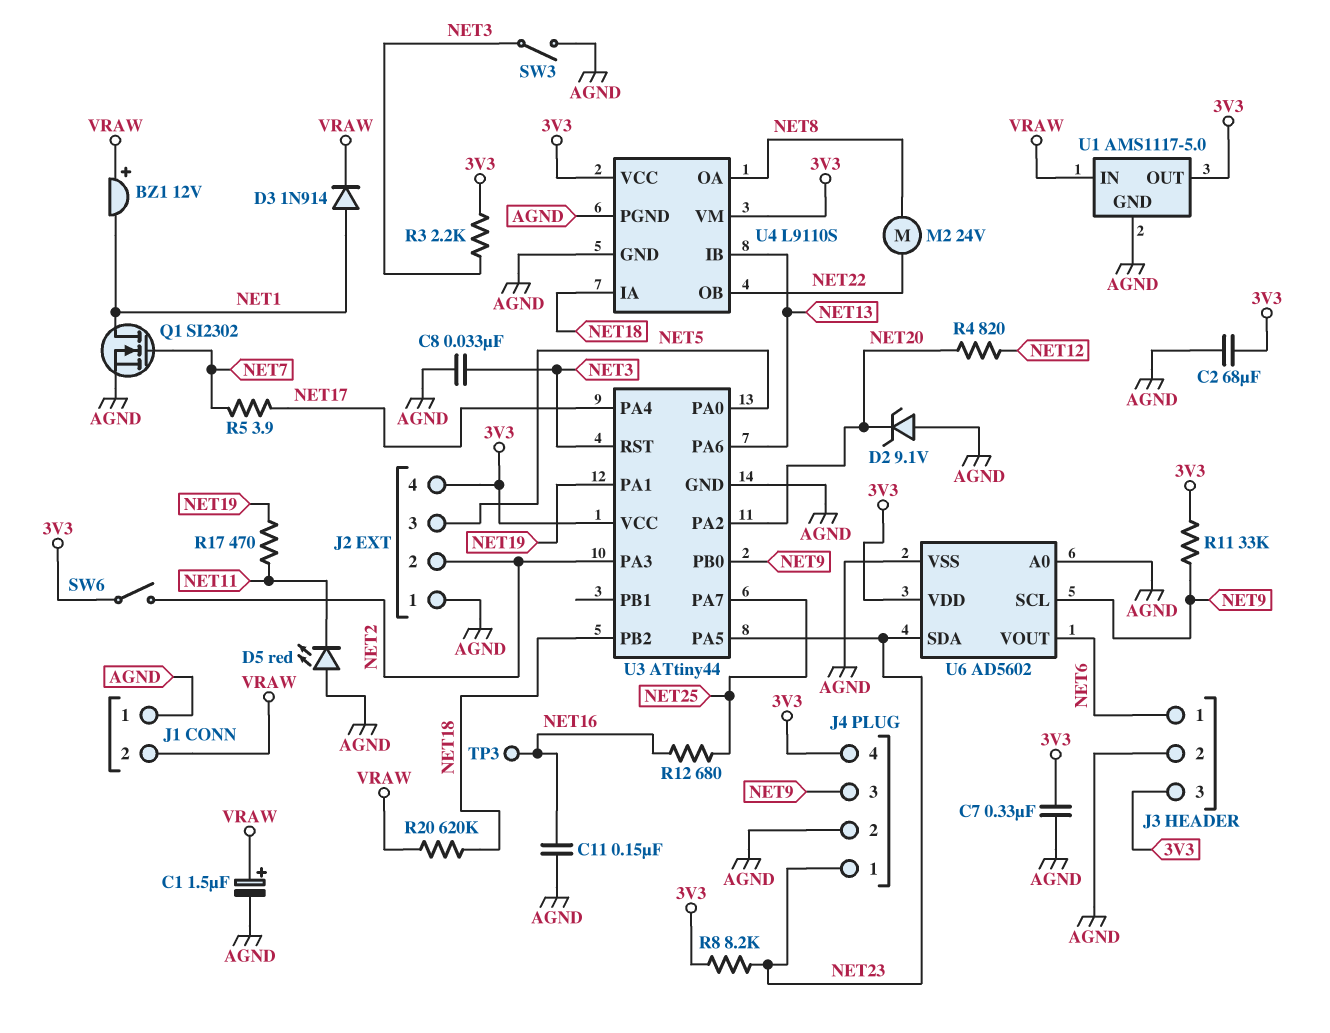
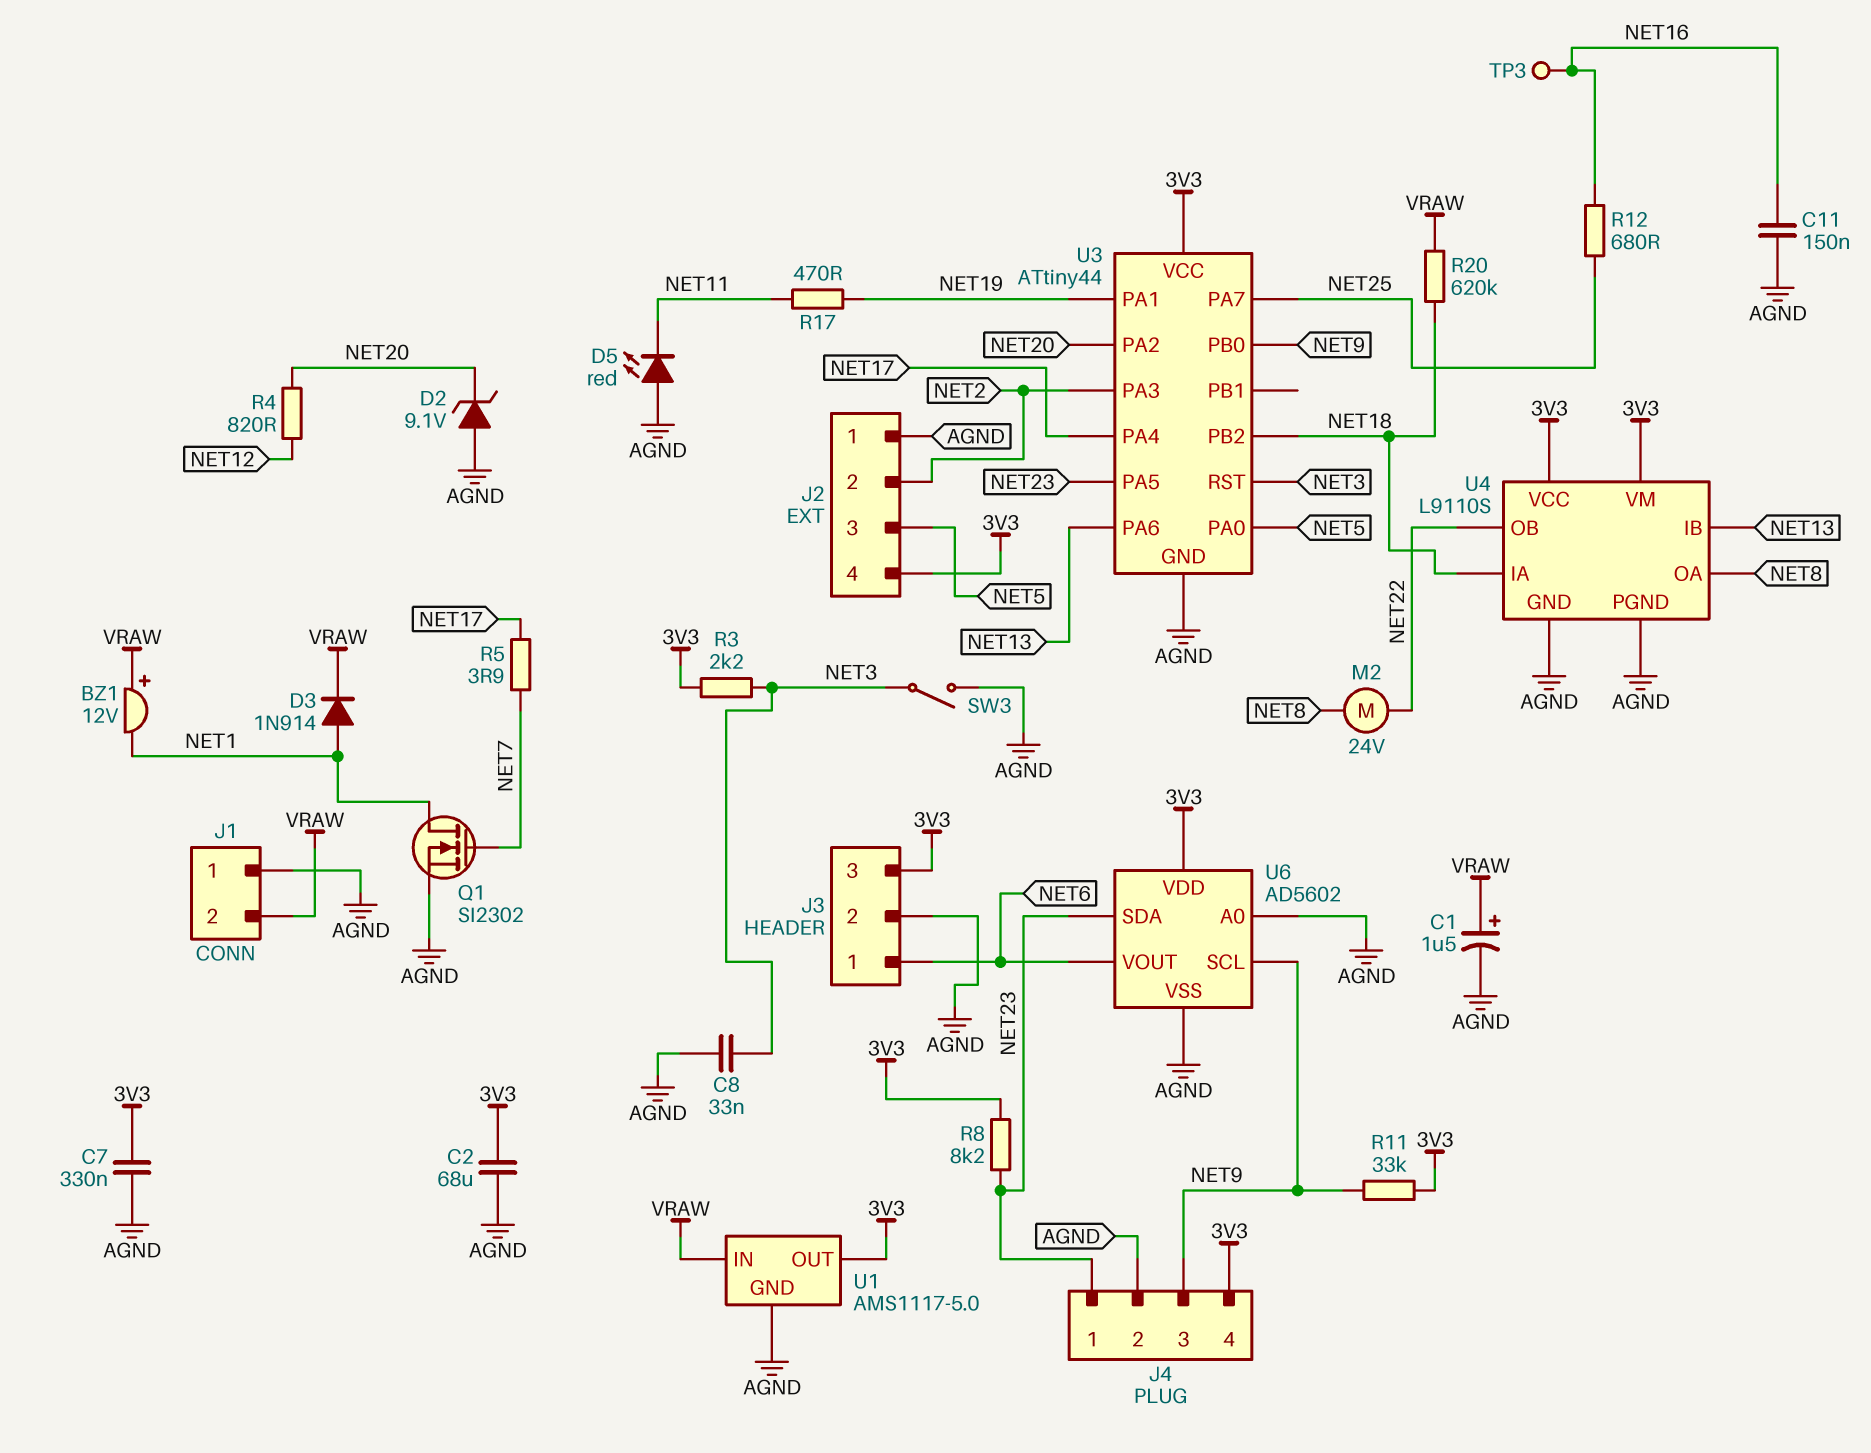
SW6: switch (3V3, NET2) -> none

